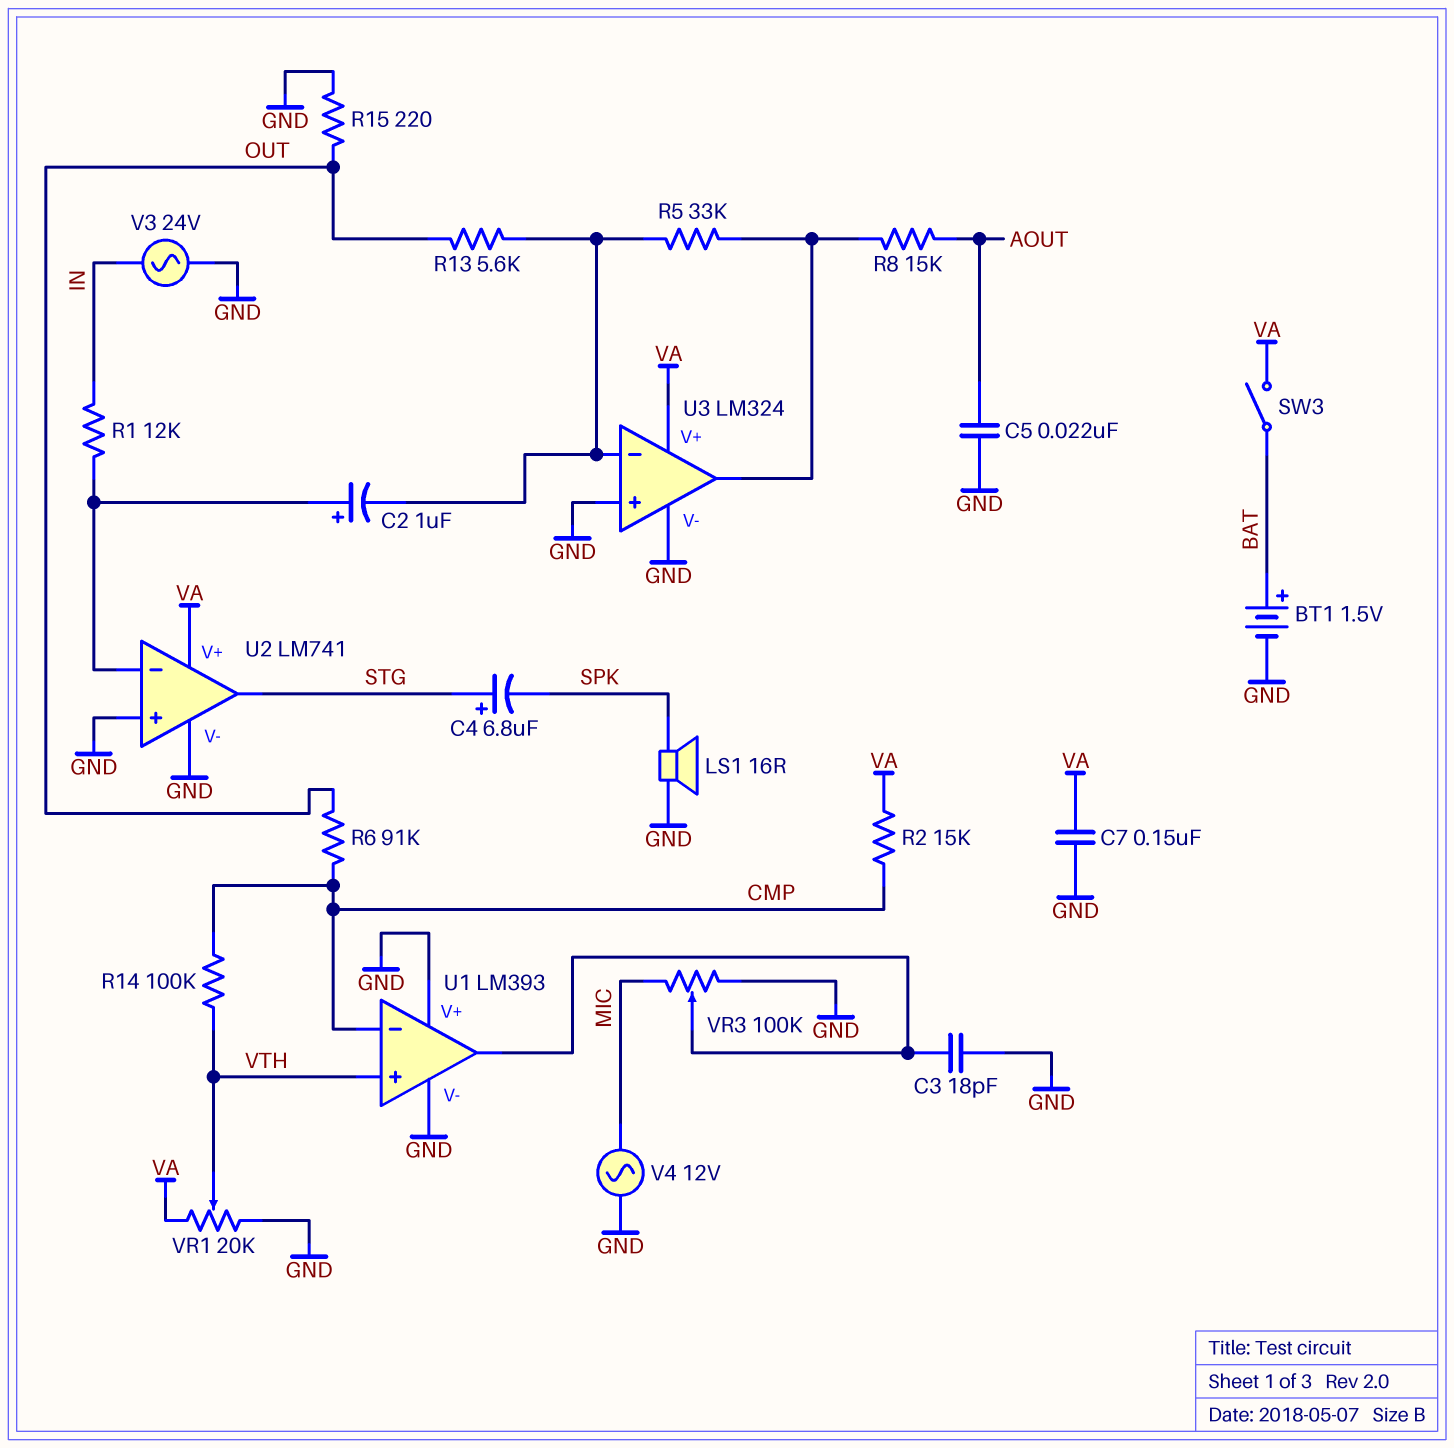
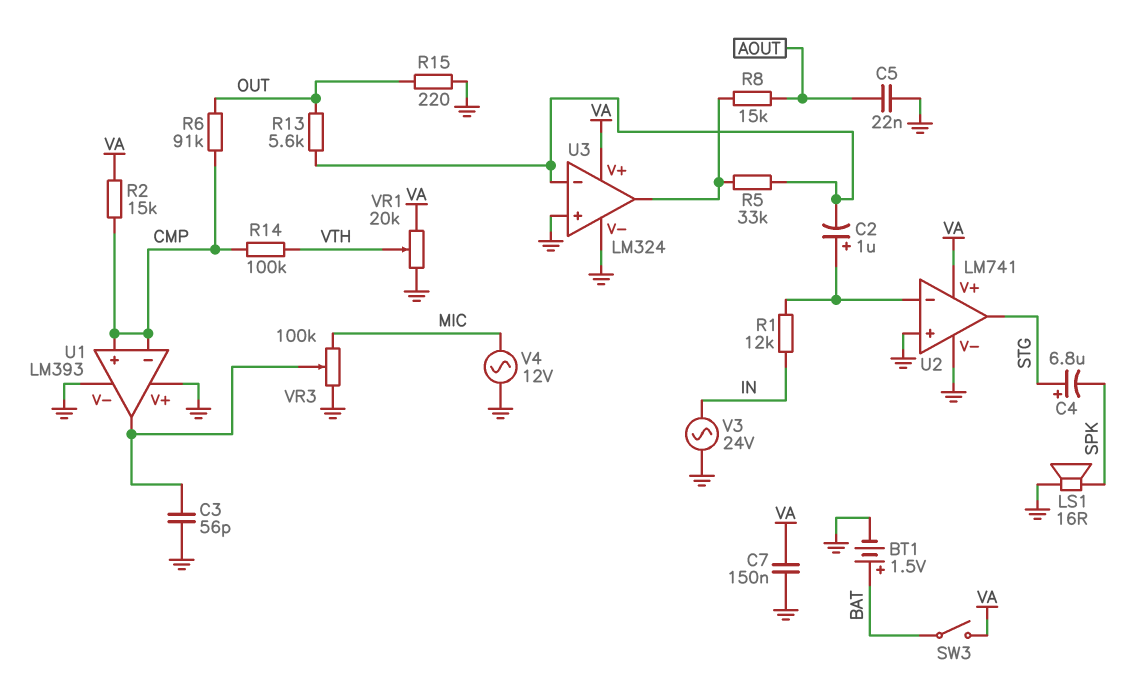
C3: 18pF (GND, U1/out) -> 56pF (GND, U1/out)
U1 pin in+: VTH -> CMP

